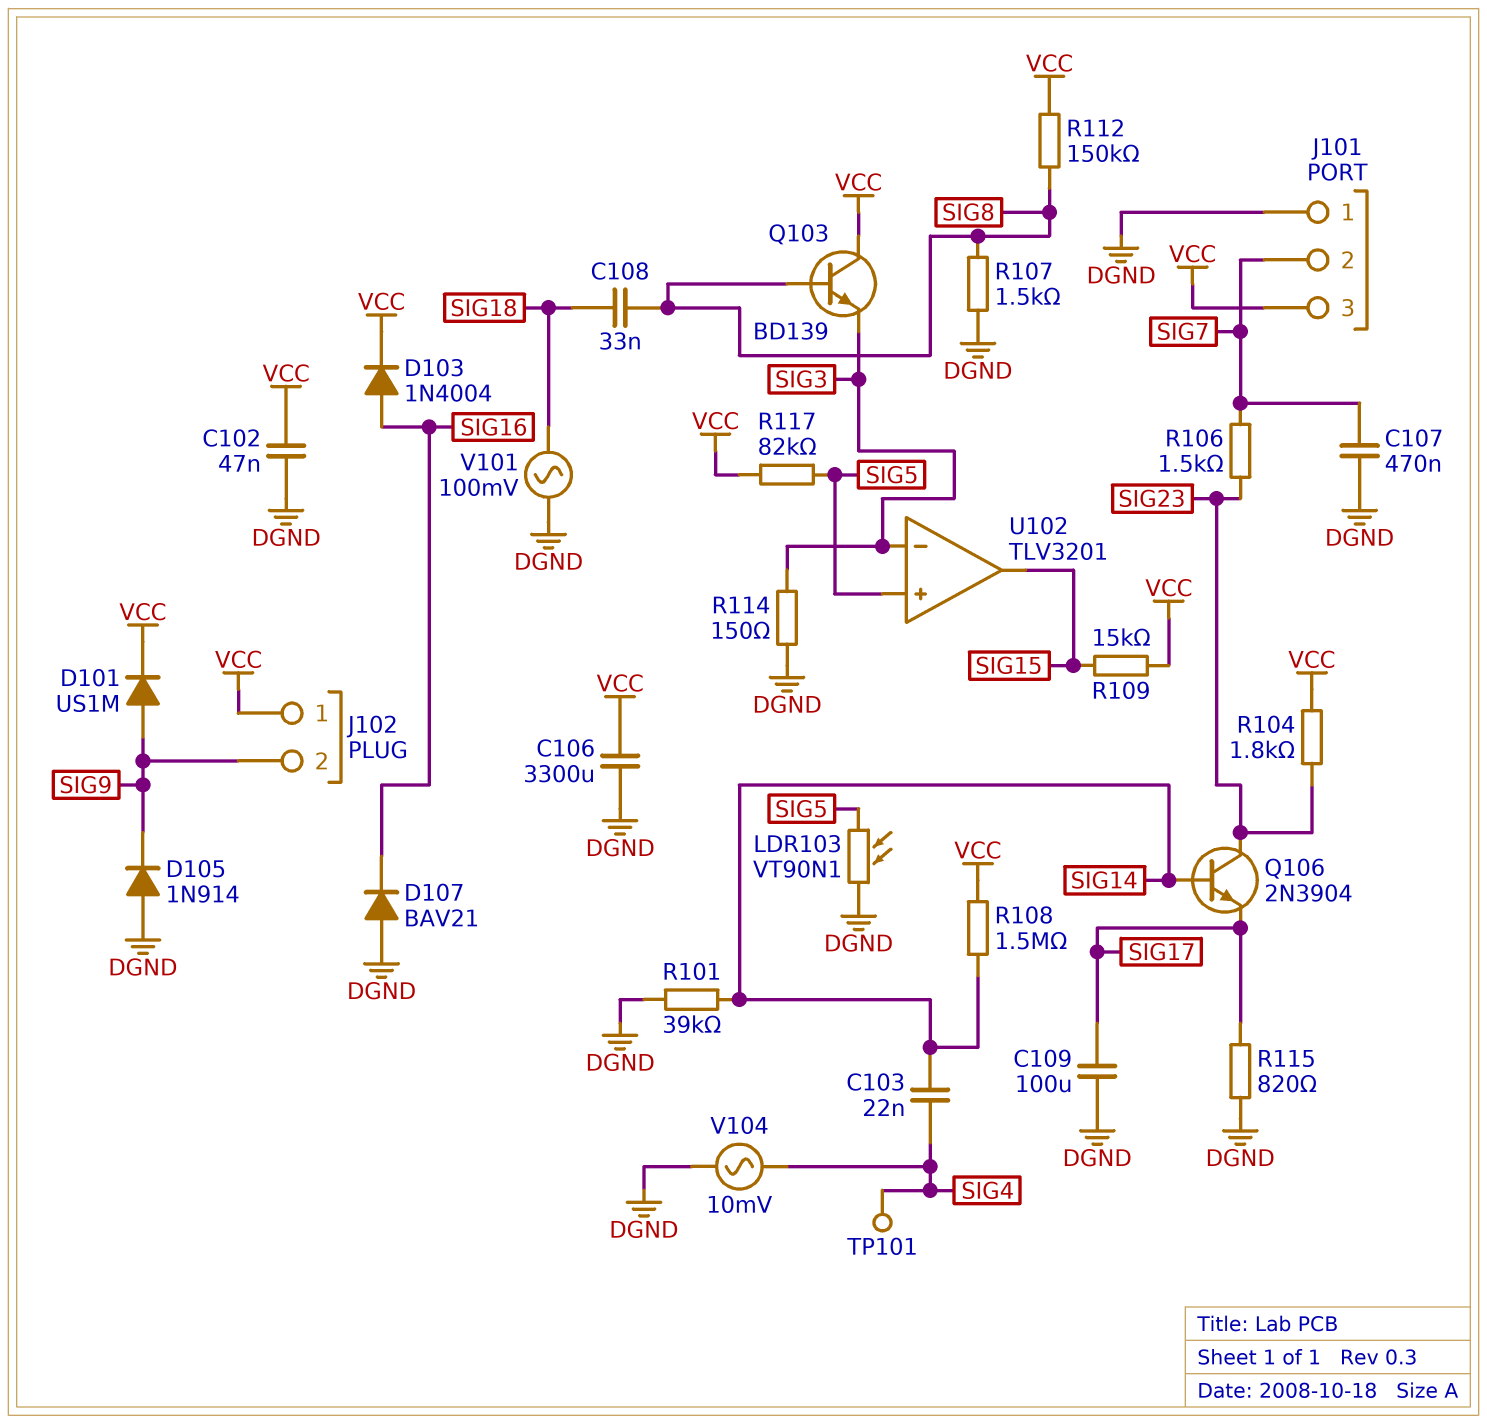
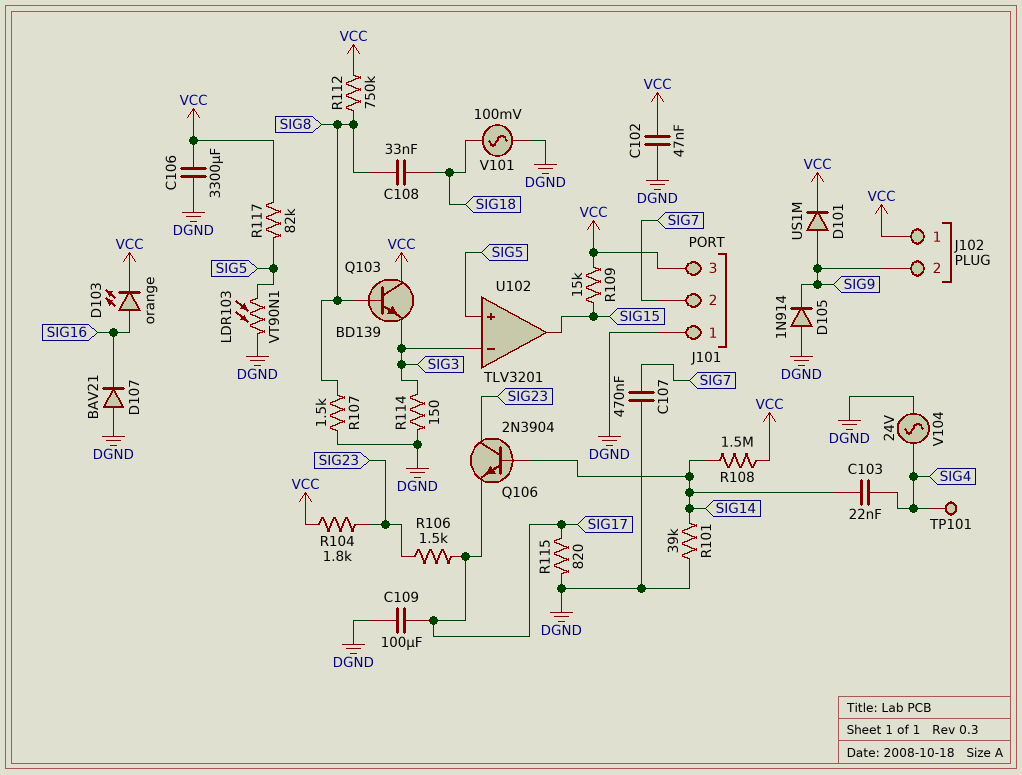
D103: diode 1N4004 (A SIG16, K VCC) -> LED orange (A SIG16, K VCC)
R106: 1.5k (SIG7, SIG23) -> 1.5k (SIG17, SIG23)
R112: 150k (SIG8, VCC) -> 750k (SIG8, VCC)
V104: AC 10mV (DGND, SIG4) -> AC 24V (DGND, SIG4)

